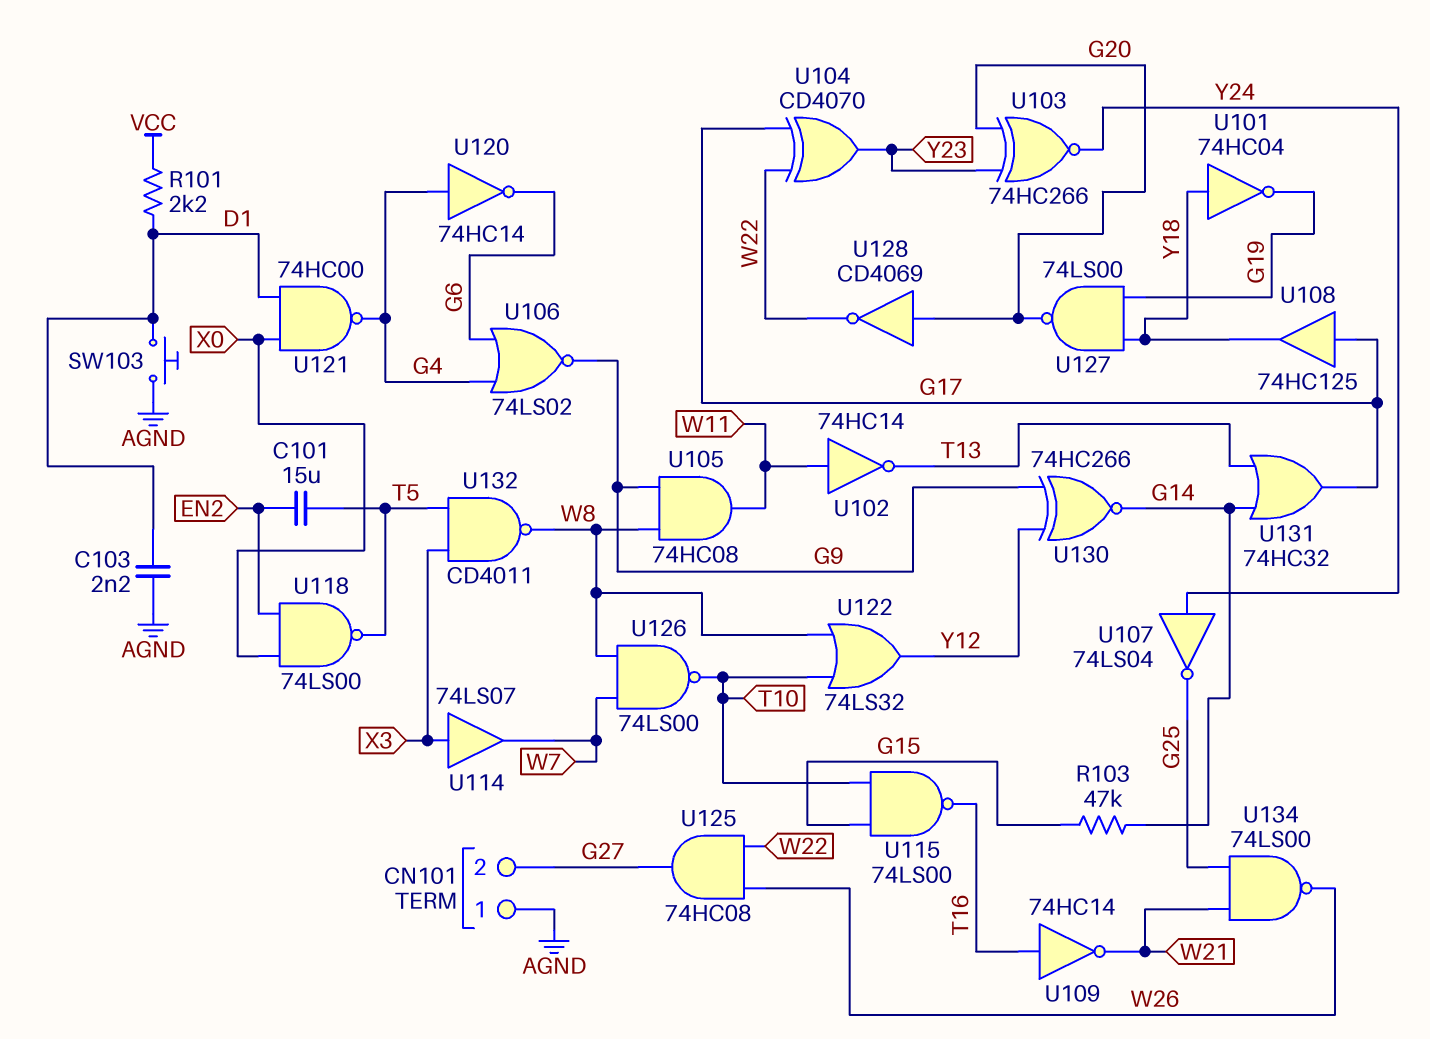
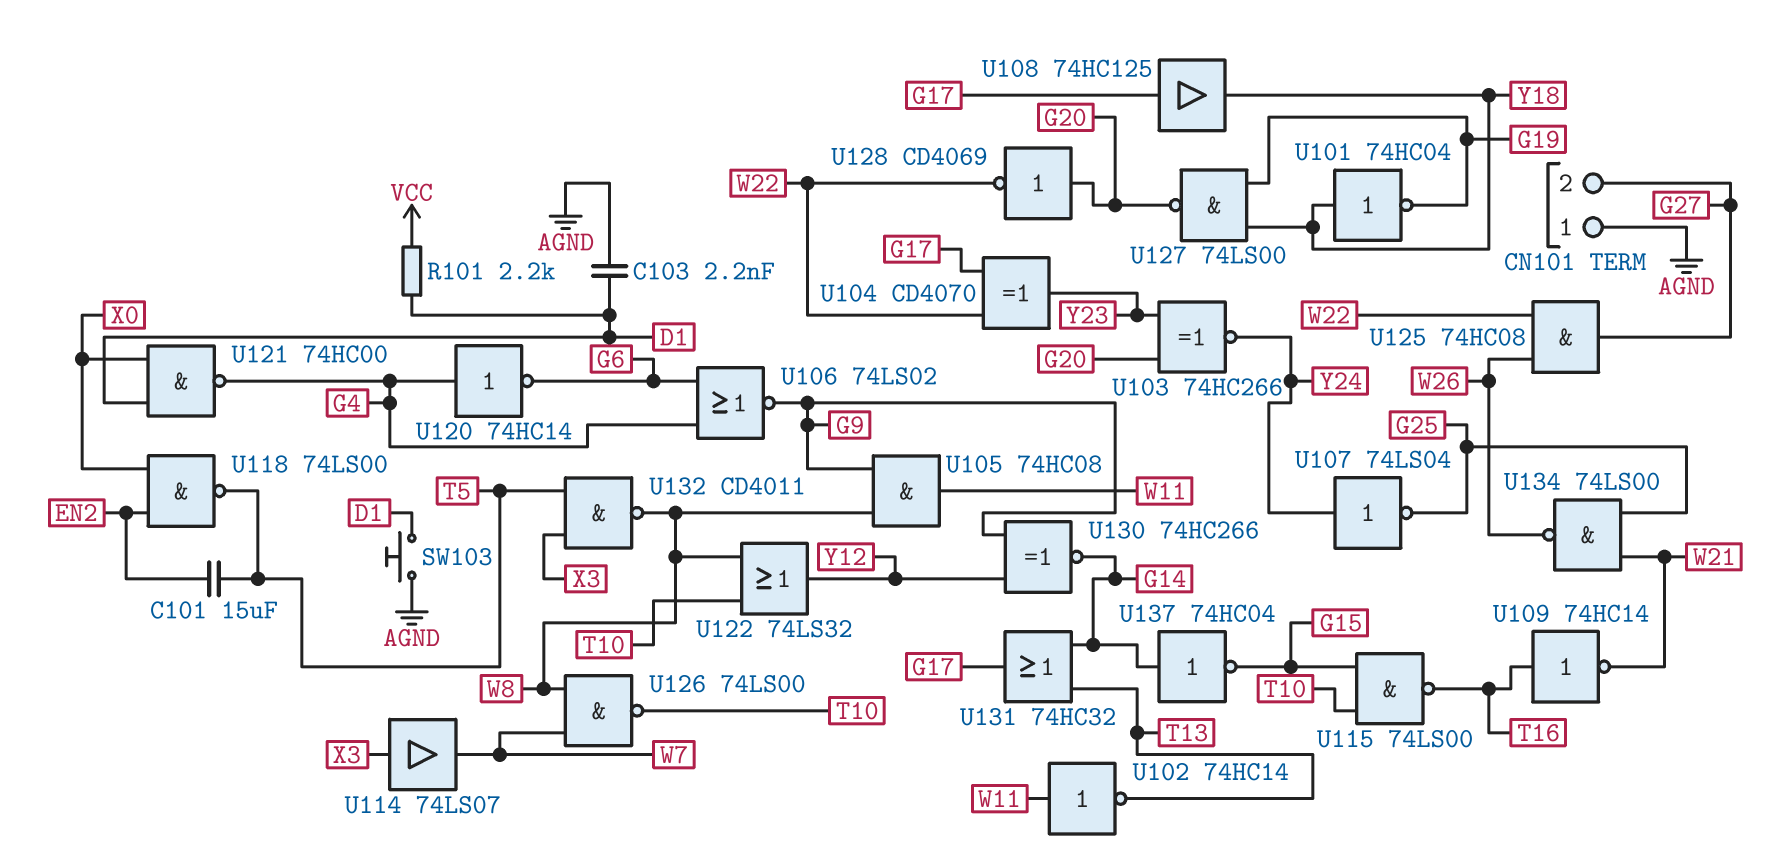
R103: 47k (G14, G15) -> none
U137: none -> NOT 74HC04 (in G14, out G15)

